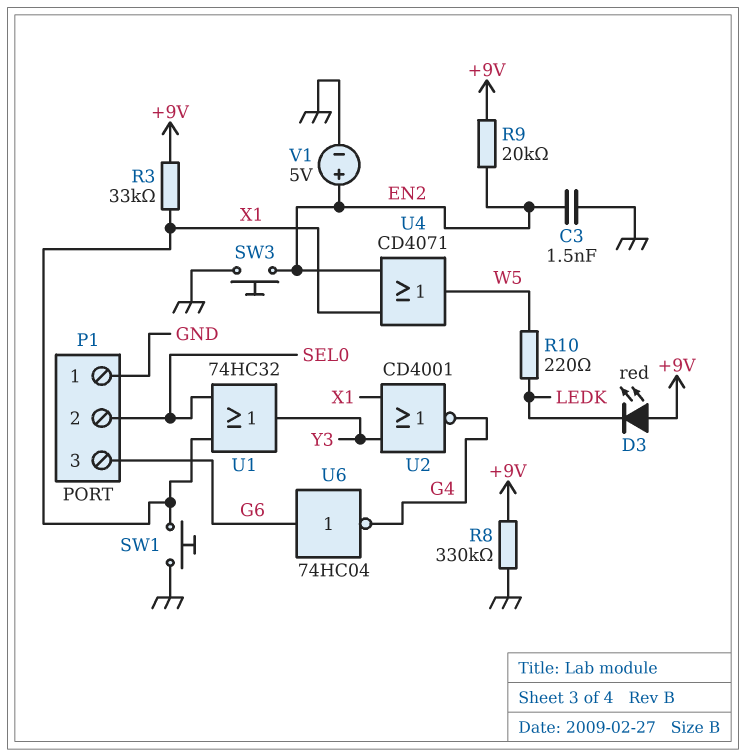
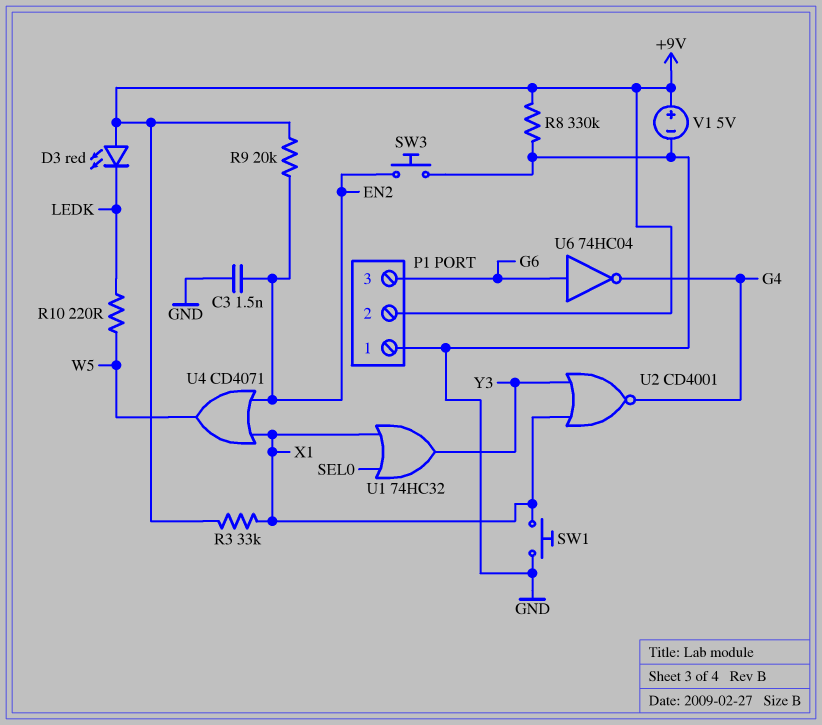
P1 pin 2: SEL0 -> +9V
V1: 5V (plus EN2, minus GND) -> 5V (plus +9V, minus GND)

